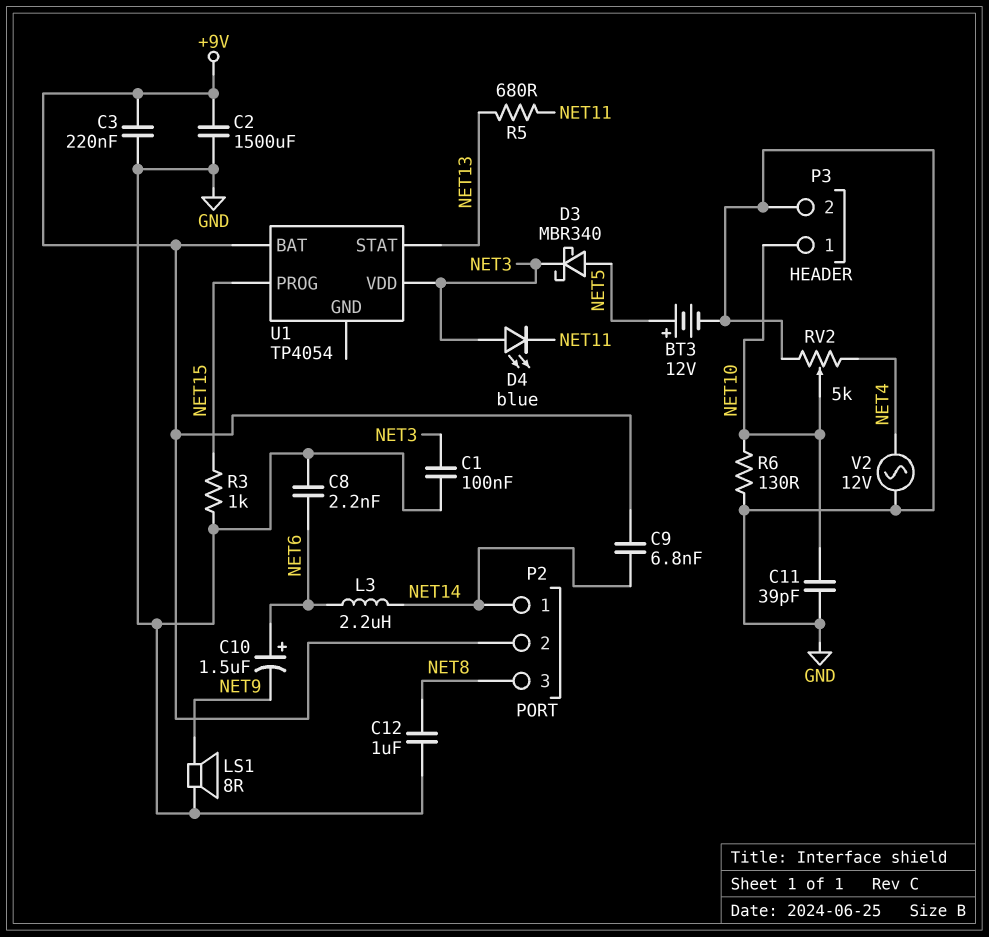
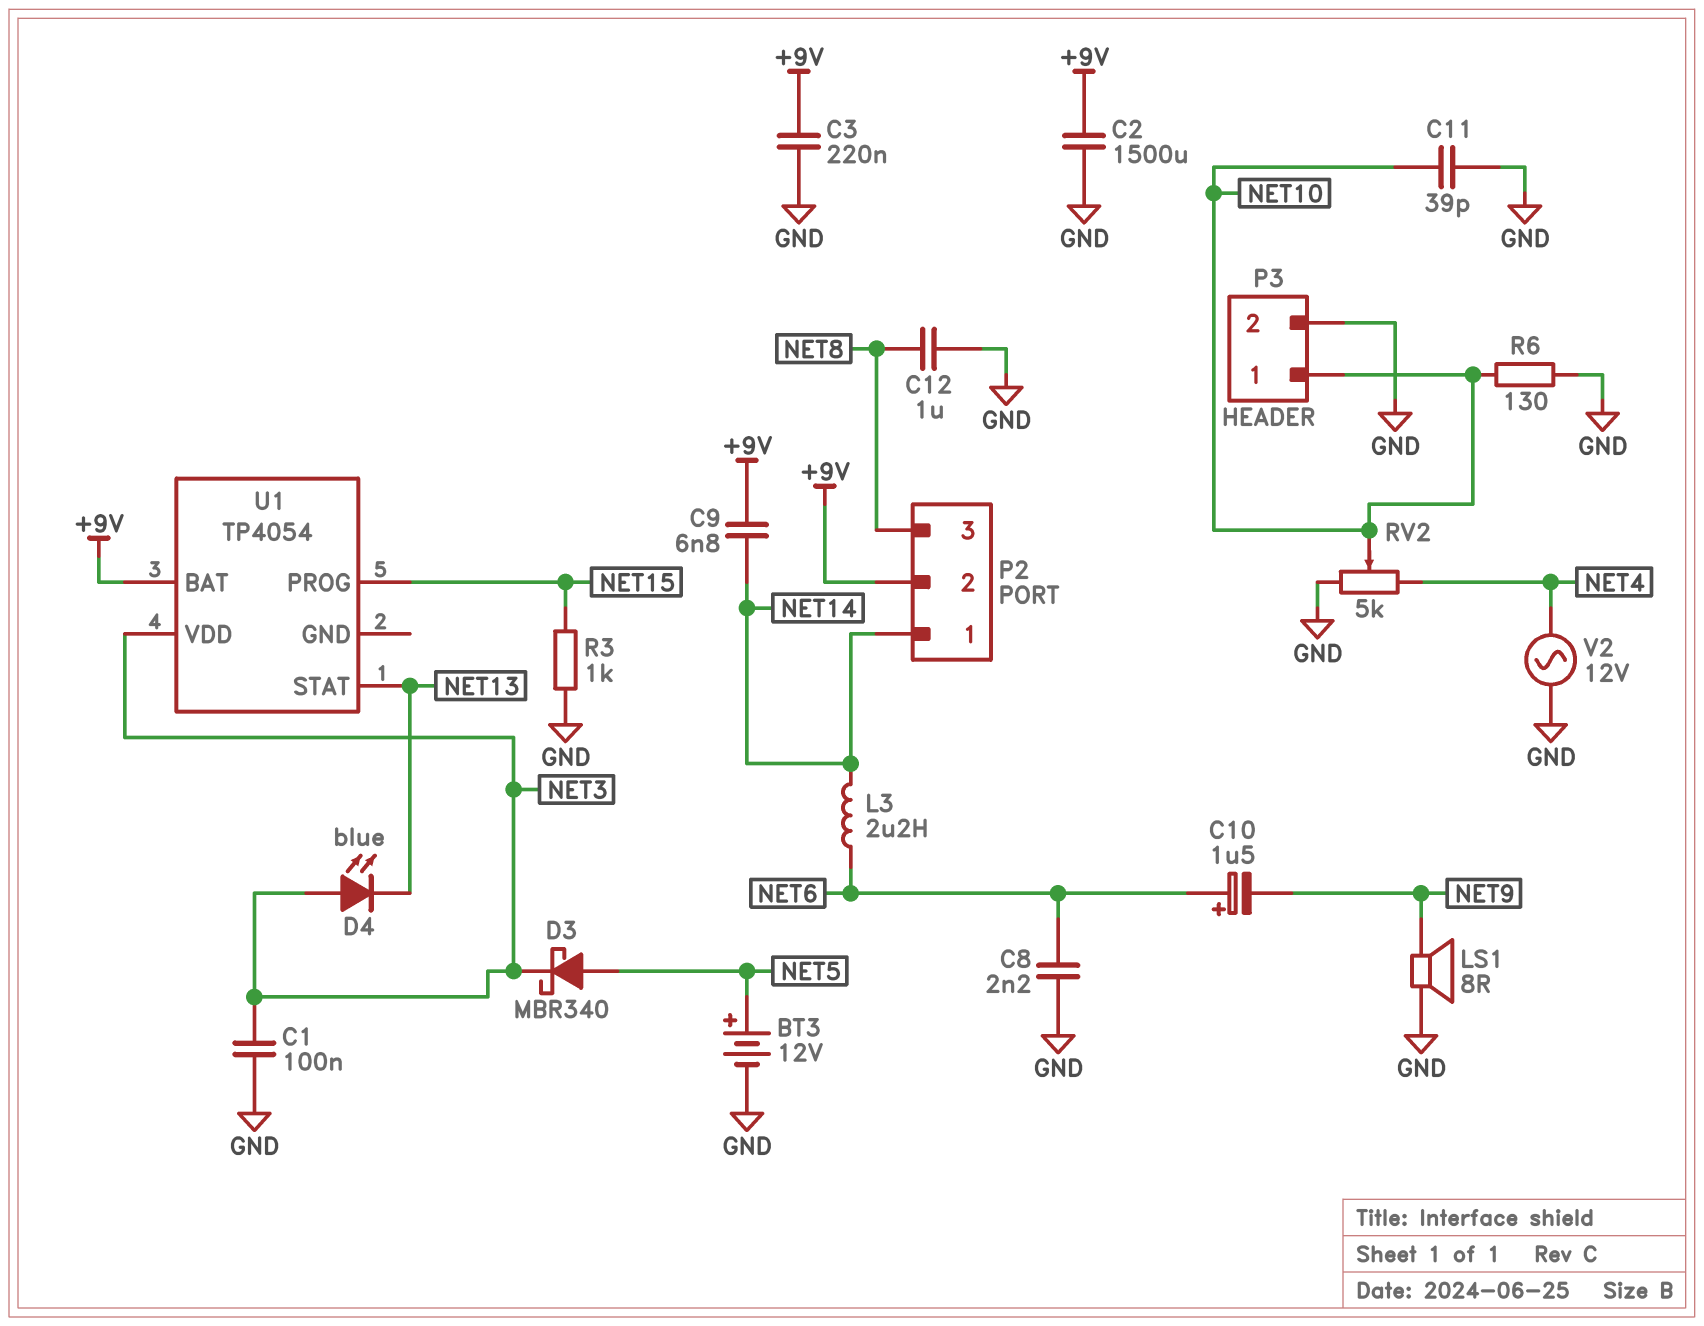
D4: LED blue (A NET3, K NET11) -> LED blue (A NET3, K NET13)
R5: 680 (NET11, NET13) -> none

